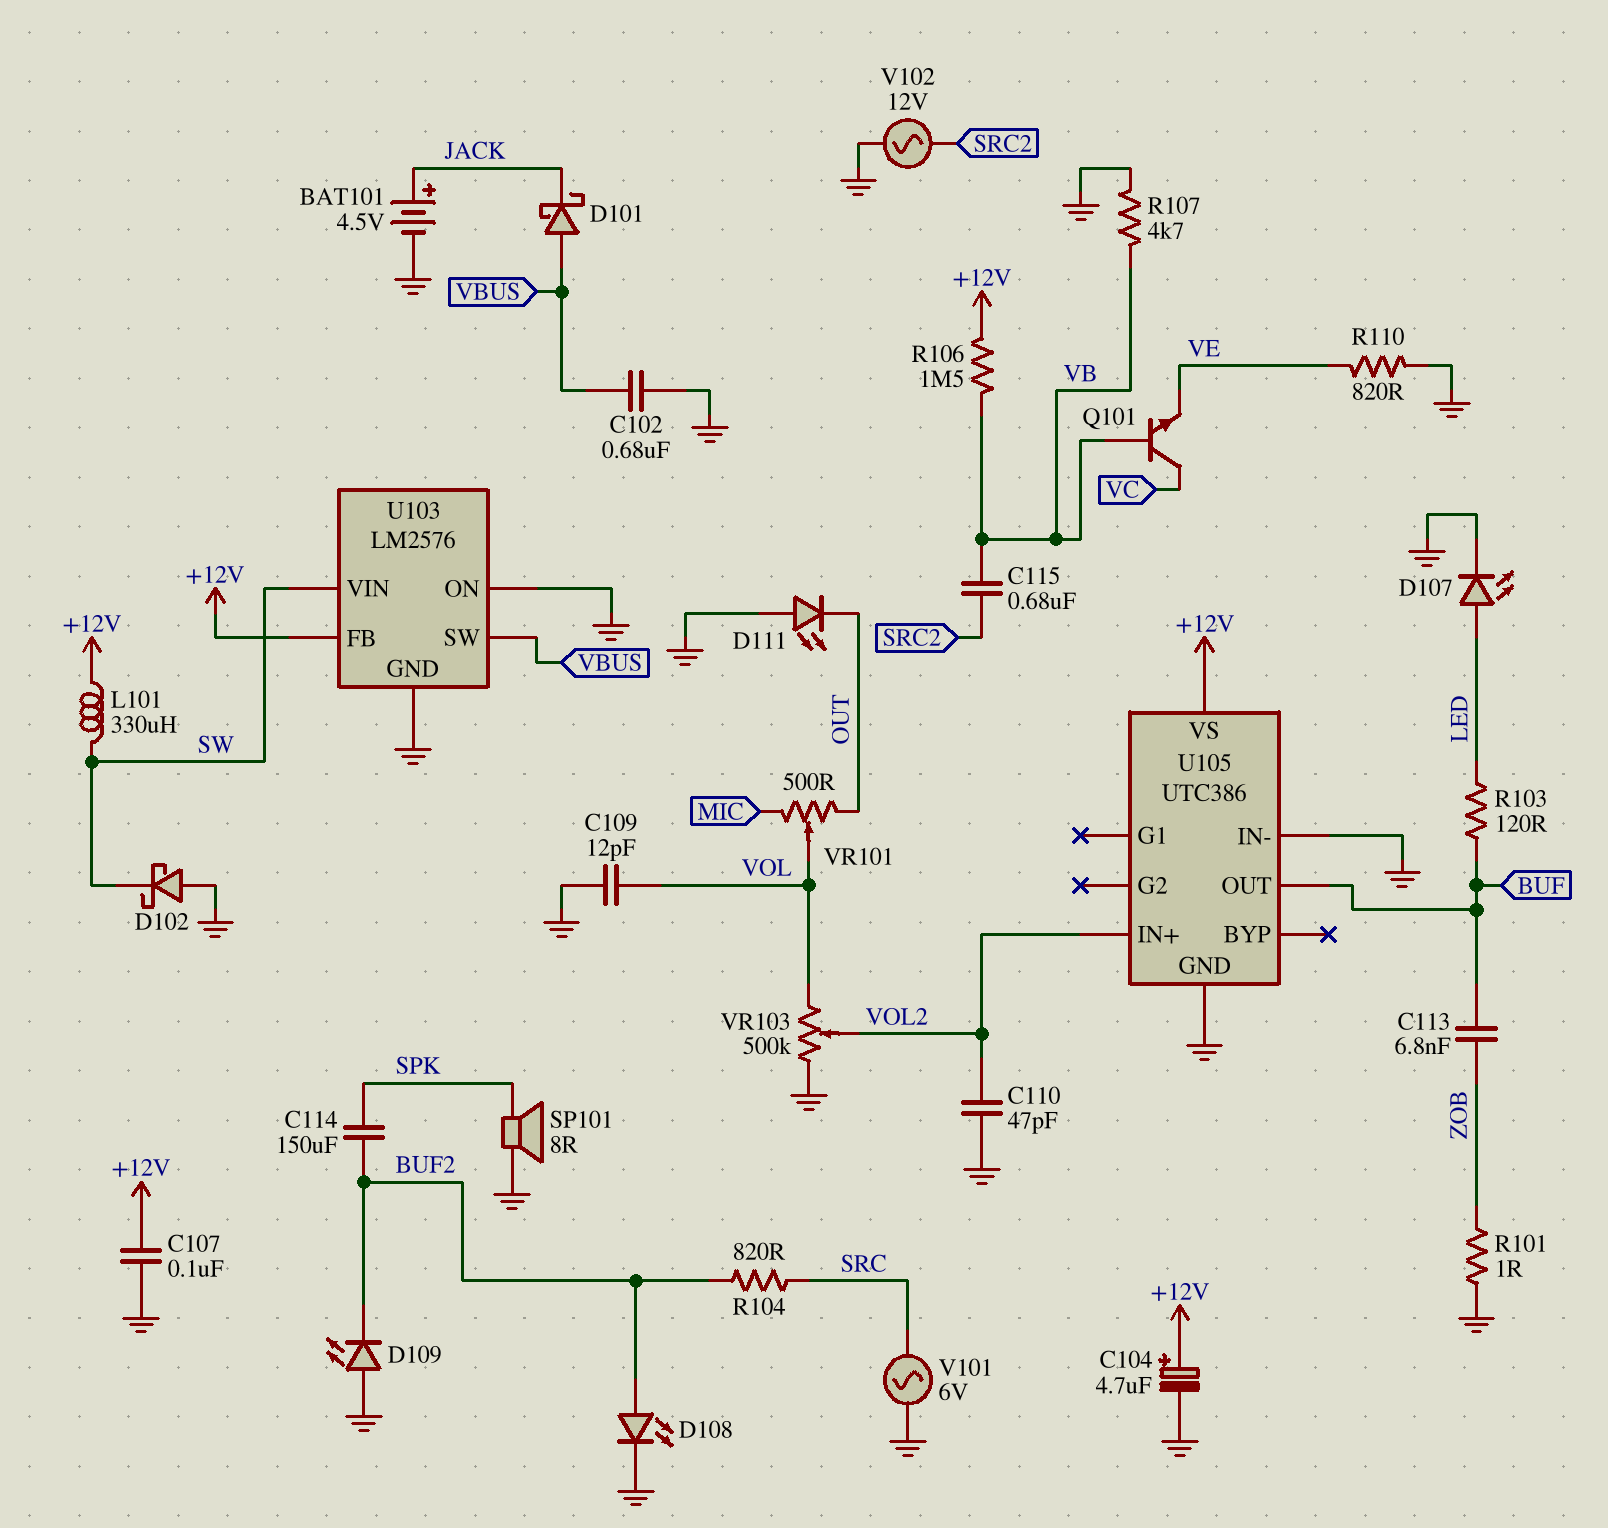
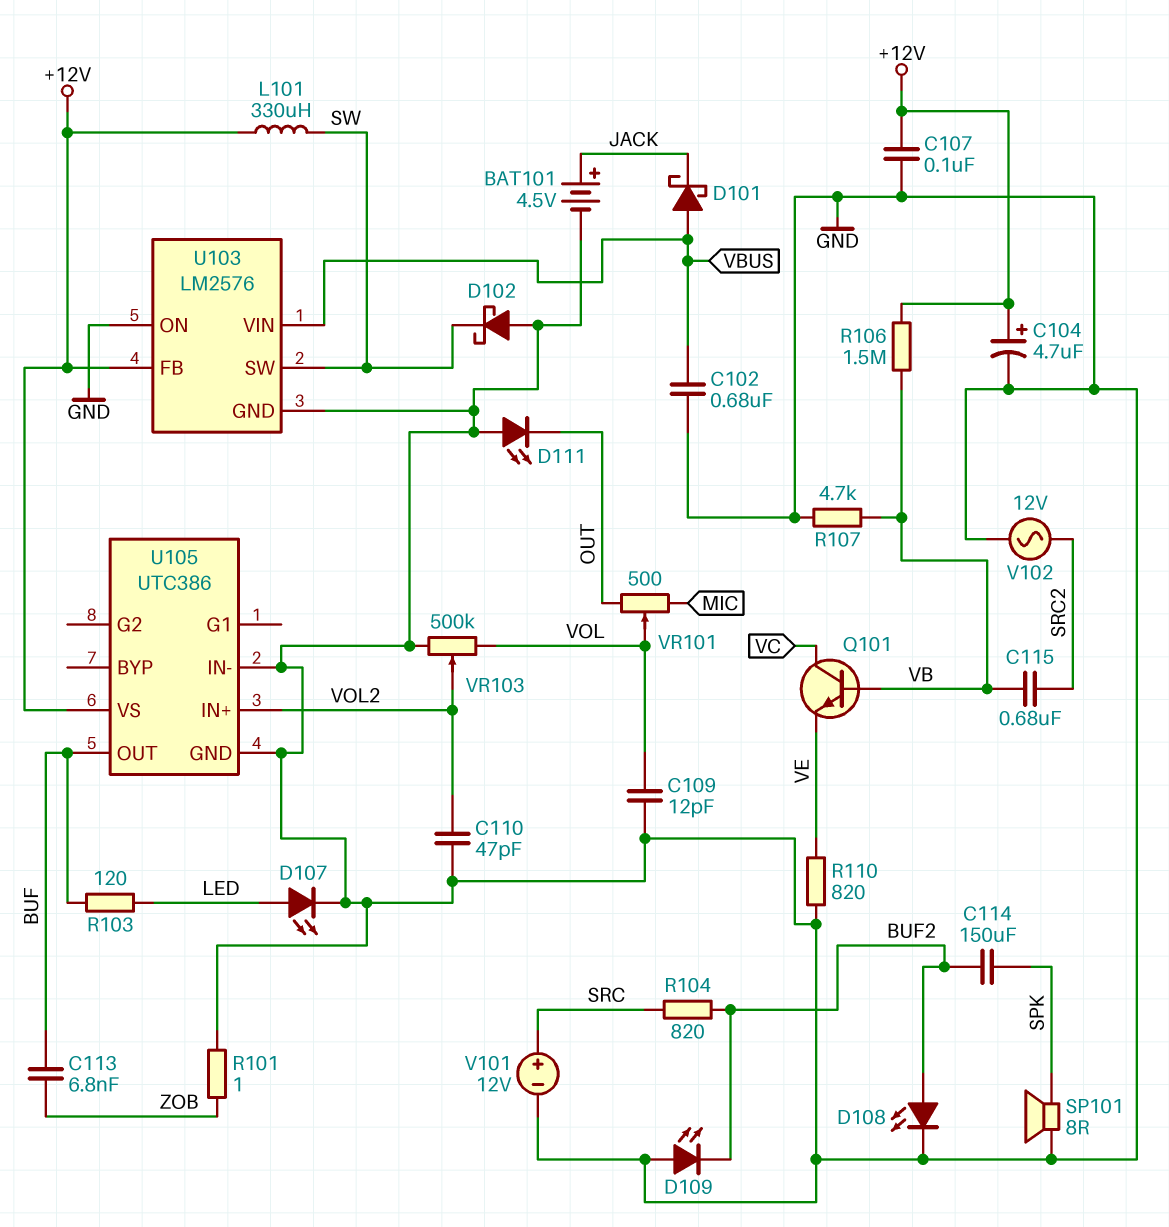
U103 pin SW: VBUS -> SW
U103 pin VIN: SW -> VBUS
V101: AC 6V (GND, SRC) -> 12V (plus SRC, minus GND)

